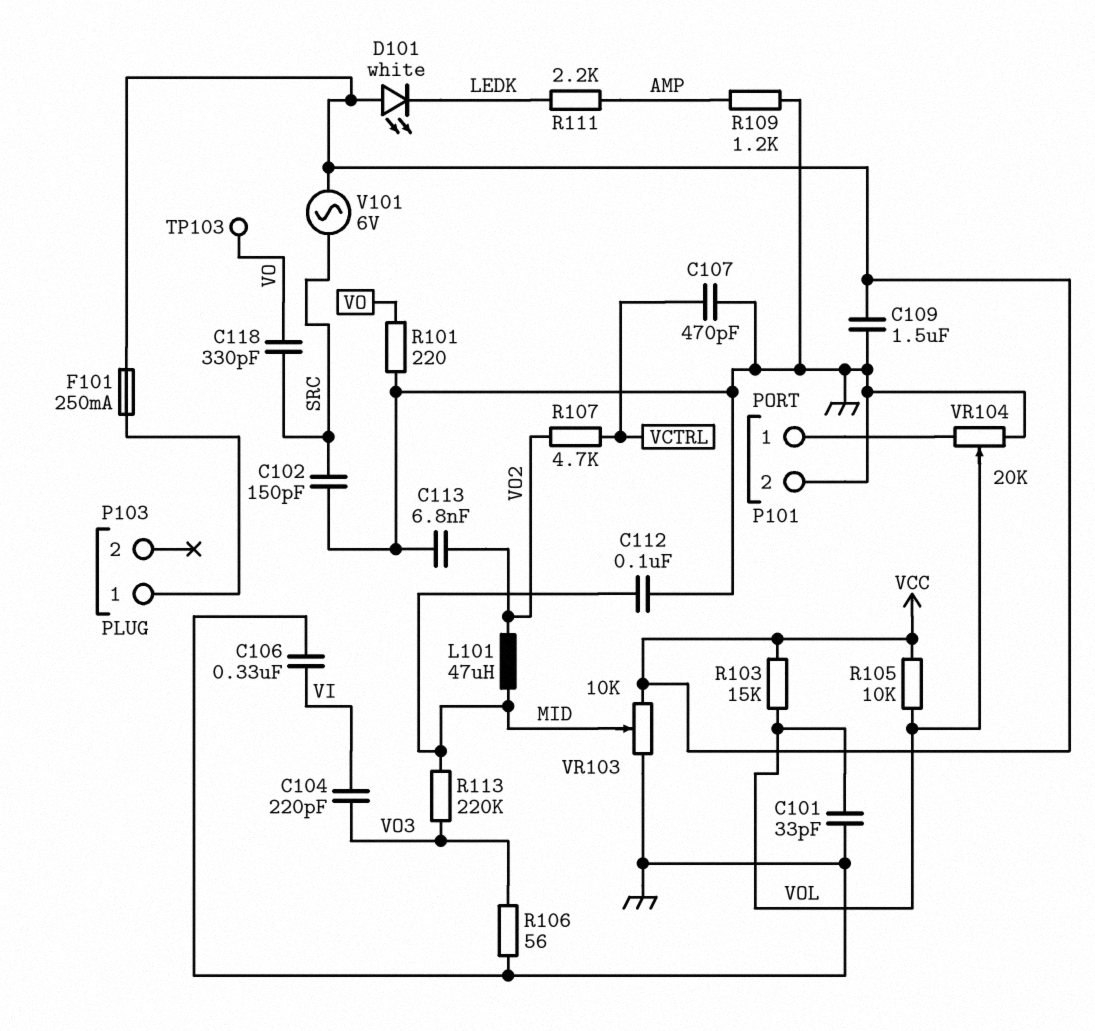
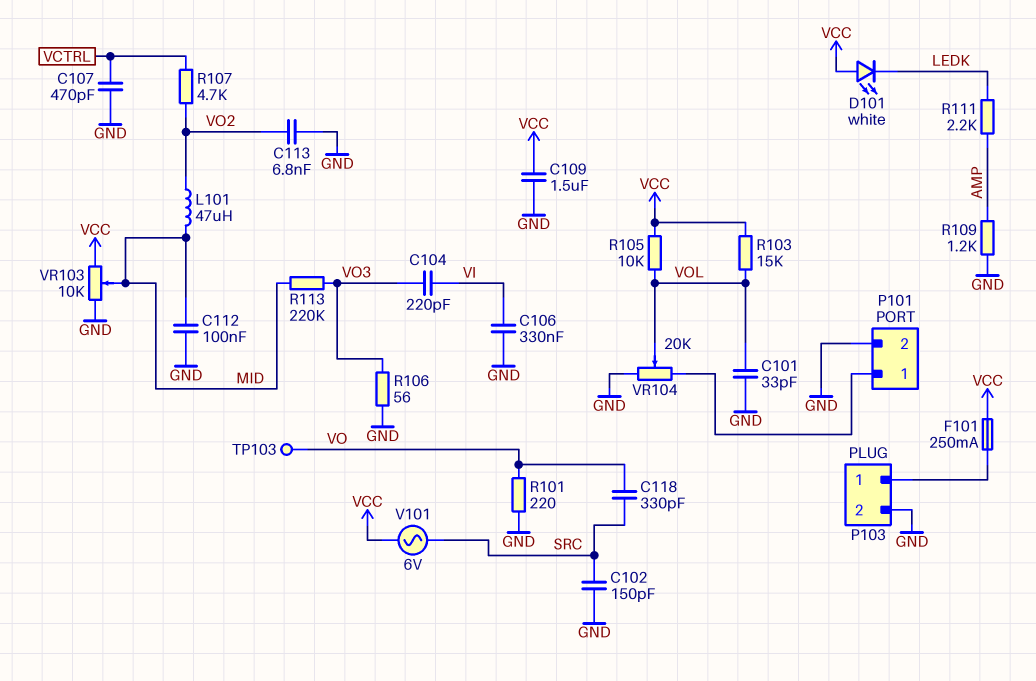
P103 pin 2: none -> GND

